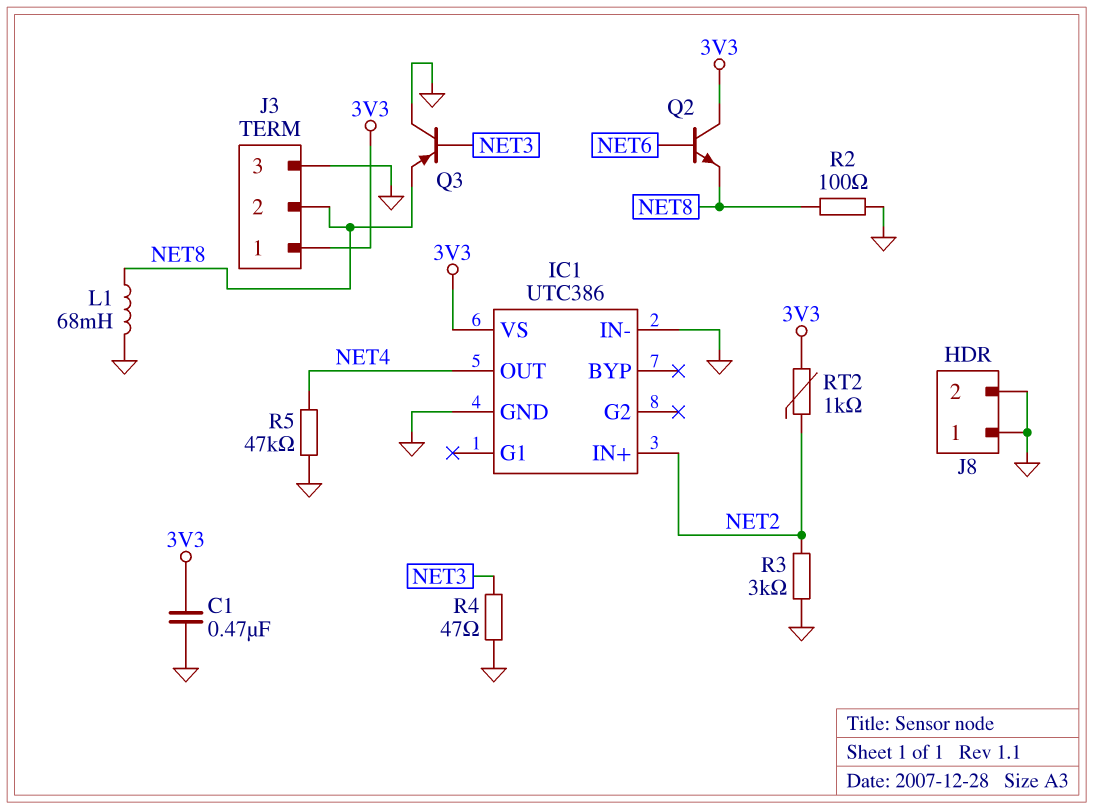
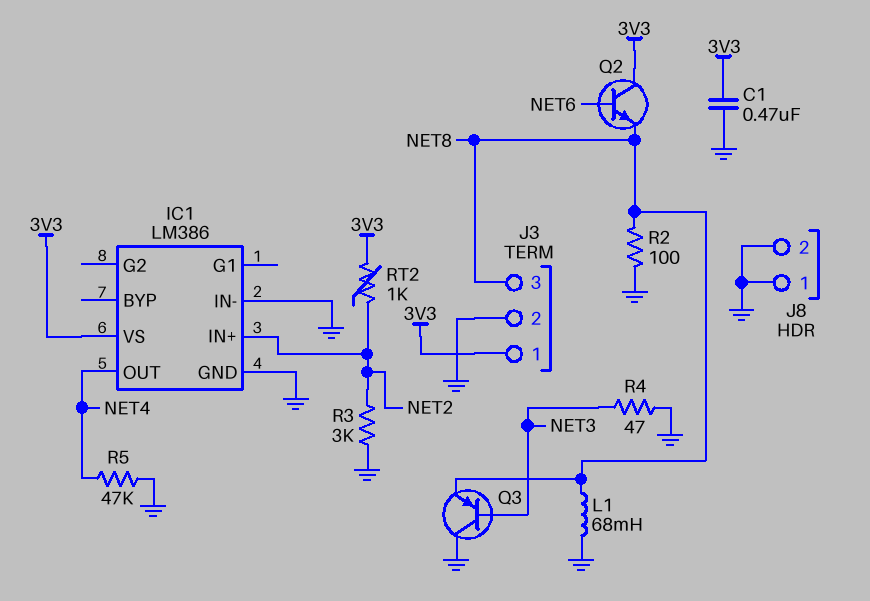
IC1: UTC386 -> LM386
J3 pin 2: NET8 -> GND
J3 pin 3: GND -> NET8

